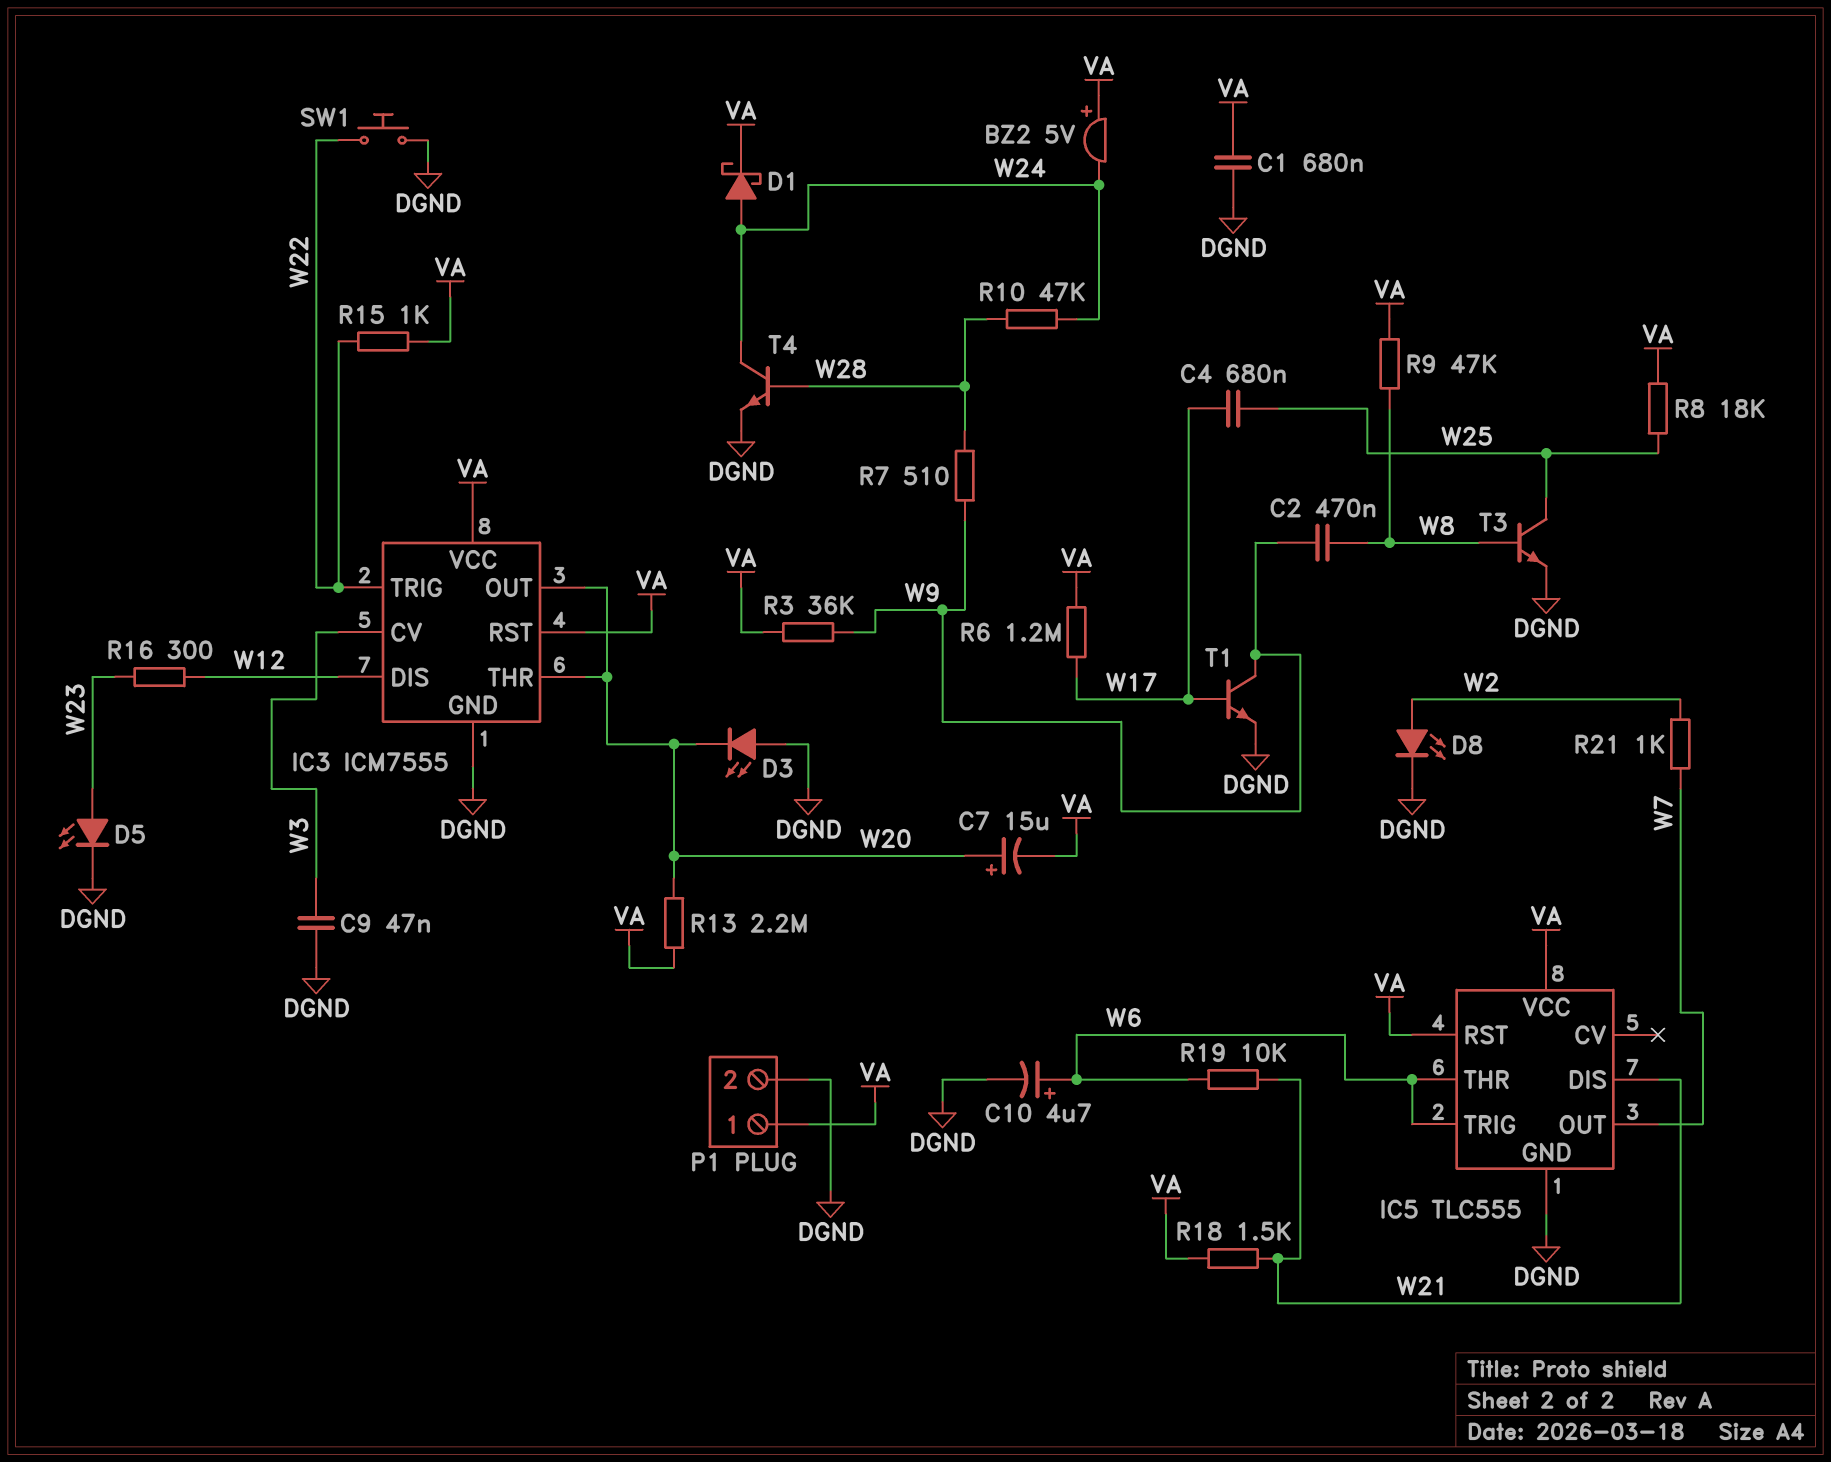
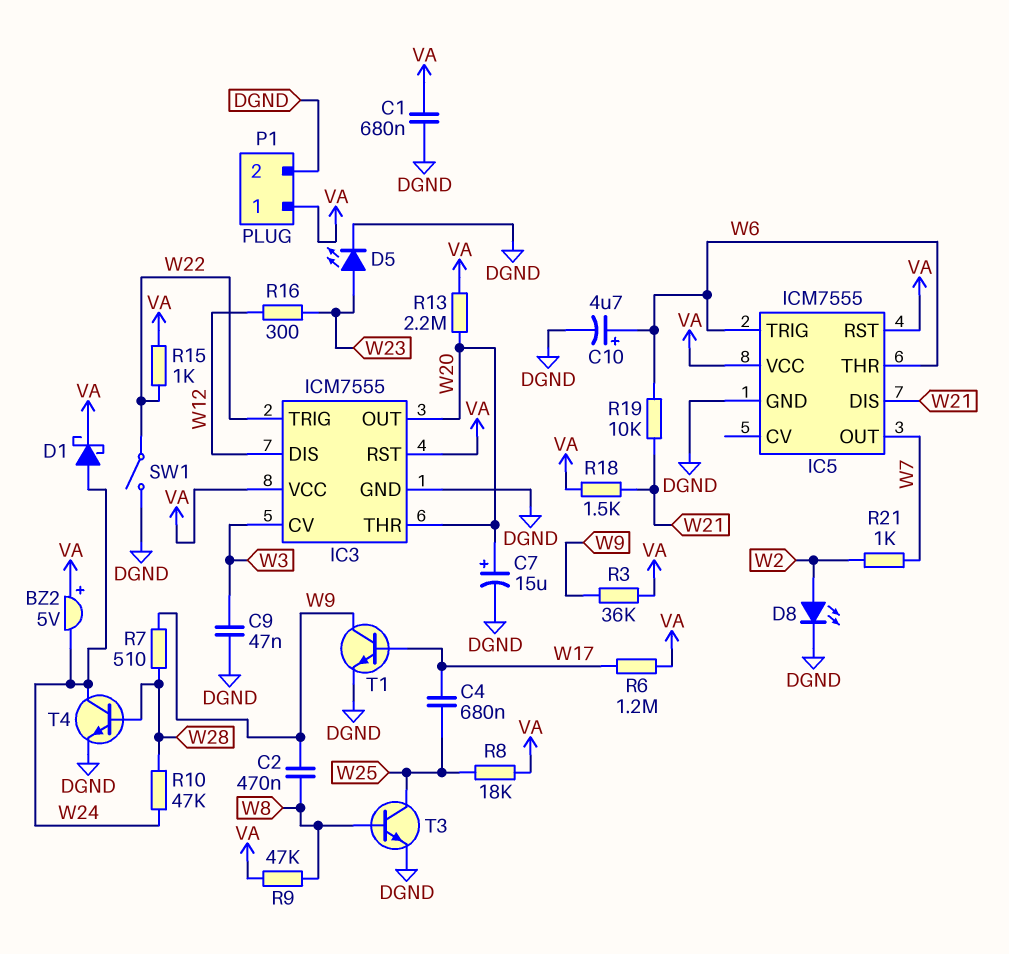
C7: 15uF (plus W20, minus VA) -> 15uF (plus W20, minus DGND)
D3: LED (A DGND, K W20) -> none
IC5: TLC555 -> ICM7555
SW1: button (DGND, W22) -> switch (DGND, W22)

